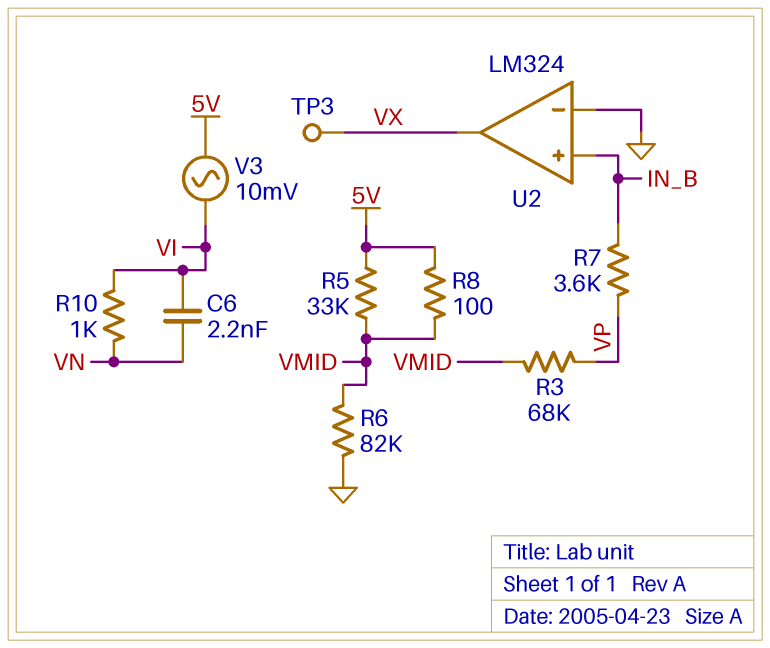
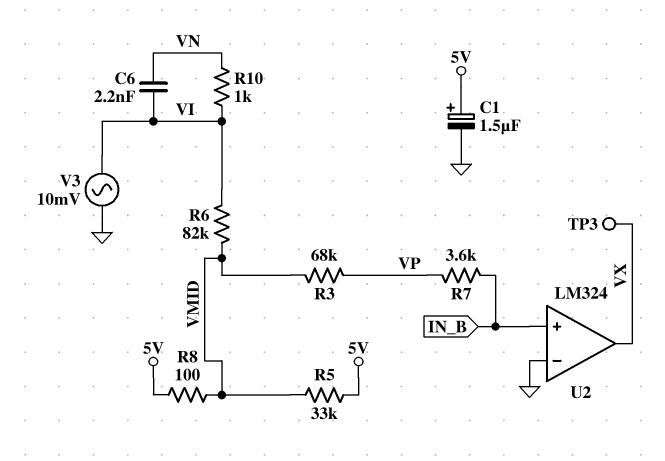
C1: none -> 1.5uF (plus 5V, minus GND)
R6: 82k (GND, VMID) -> 82k (VI, VMID)
V3: AC 10mV (5V, VI) -> AC 10mV (GND, VI)

